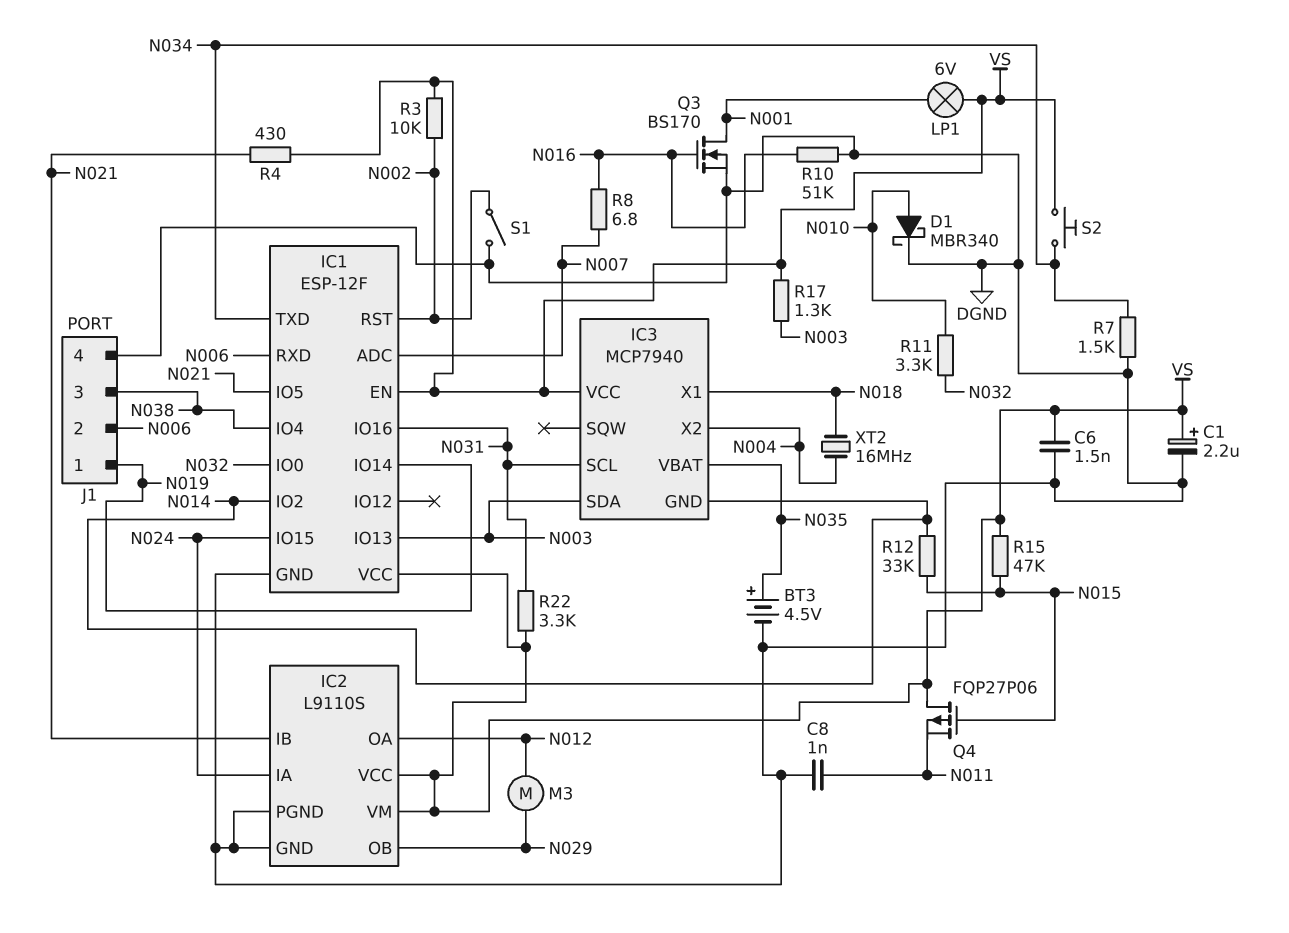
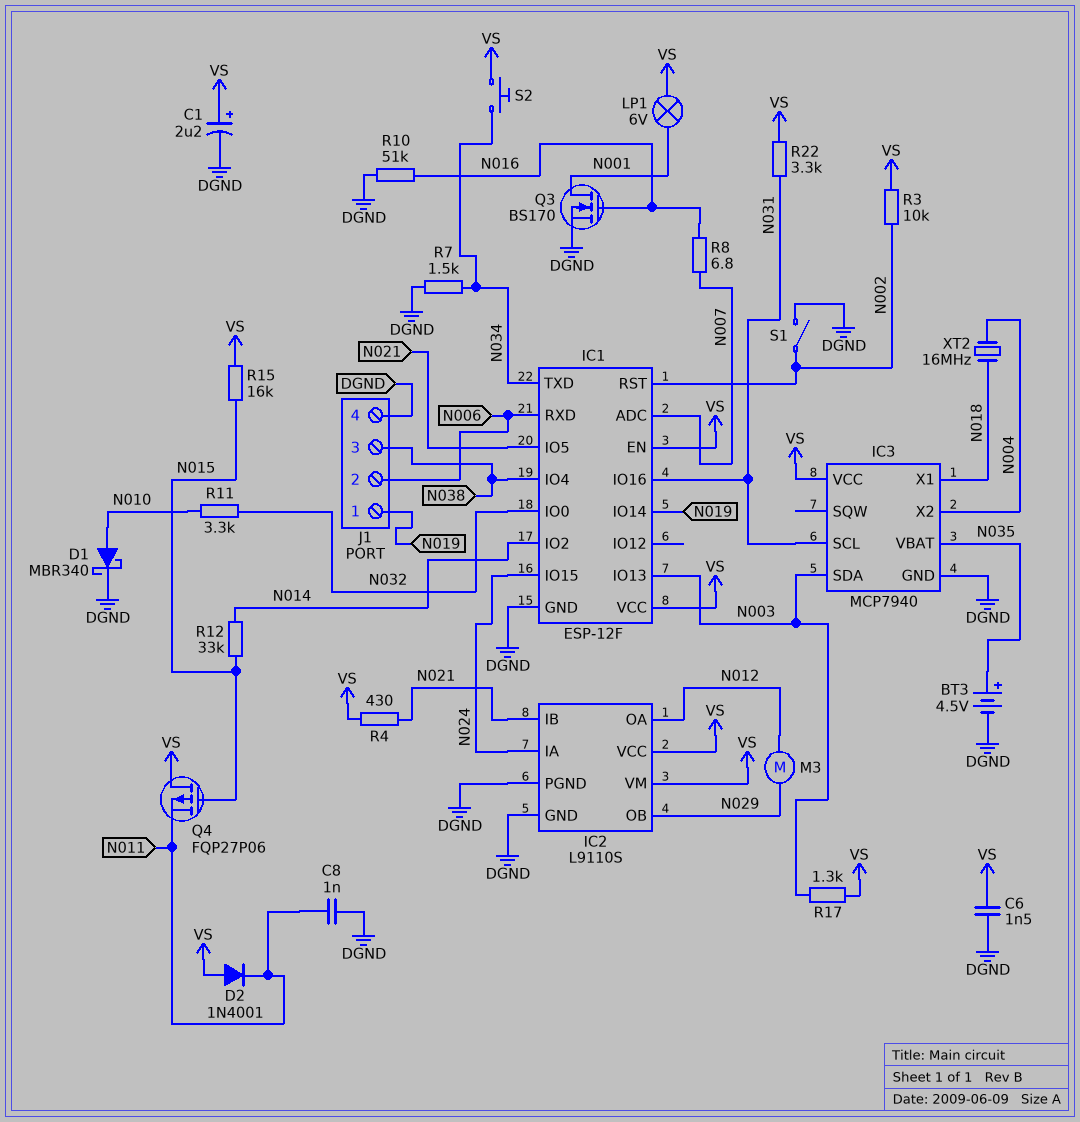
D2: none -> diode 1N4001 (A VS, K N011)
IC3 pin GND: N014 -> DGND
R15: 47k (N015, VS) -> 16k (N015, VS)

